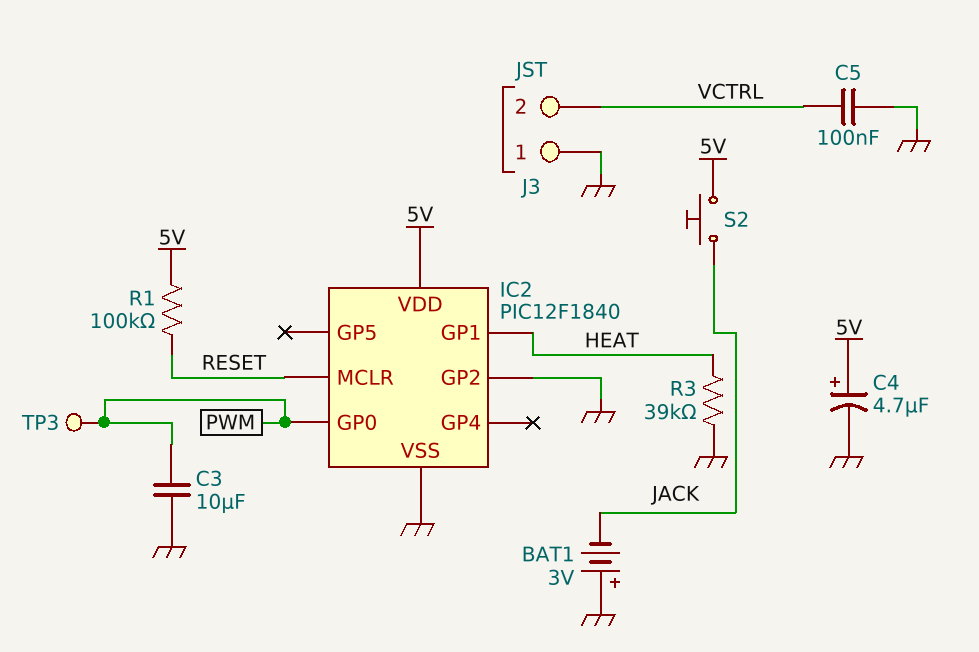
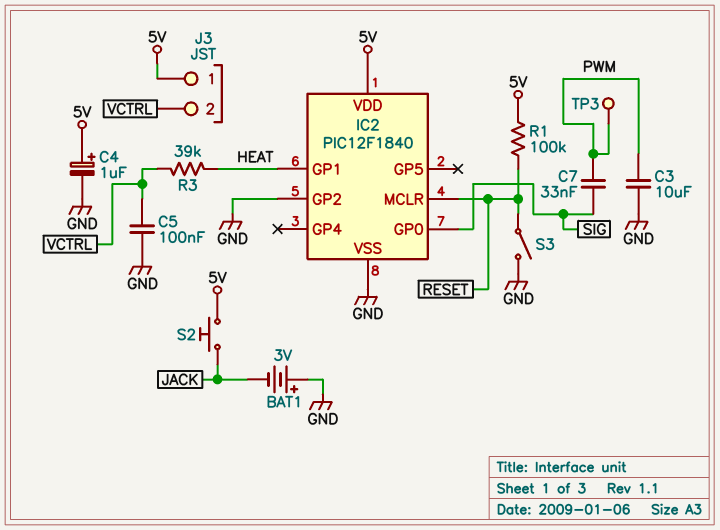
C4: 4.7uF (plus 5V, minus GND) -> 1uF (plus 5V, minus GND)
C7: none -> 33nF (PWM, SIG)
IC2 pin GP0: PWM -> SIG
J3 pin 1: GND -> 5V
R3: 39k (GND, HEAT) -> 39k (HEAT, VCTRL)
S3: none -> switch (GND, RESET)

